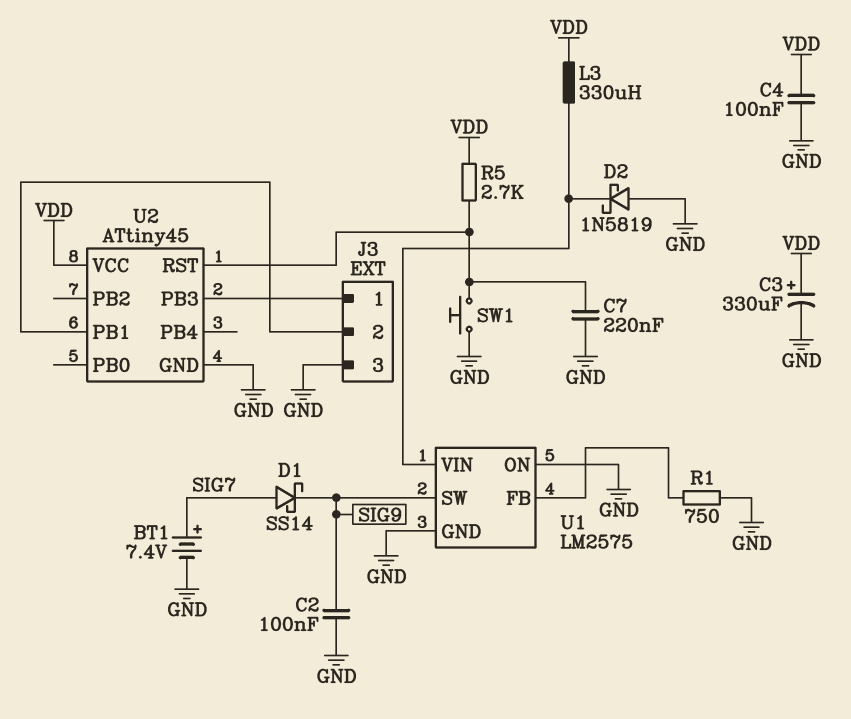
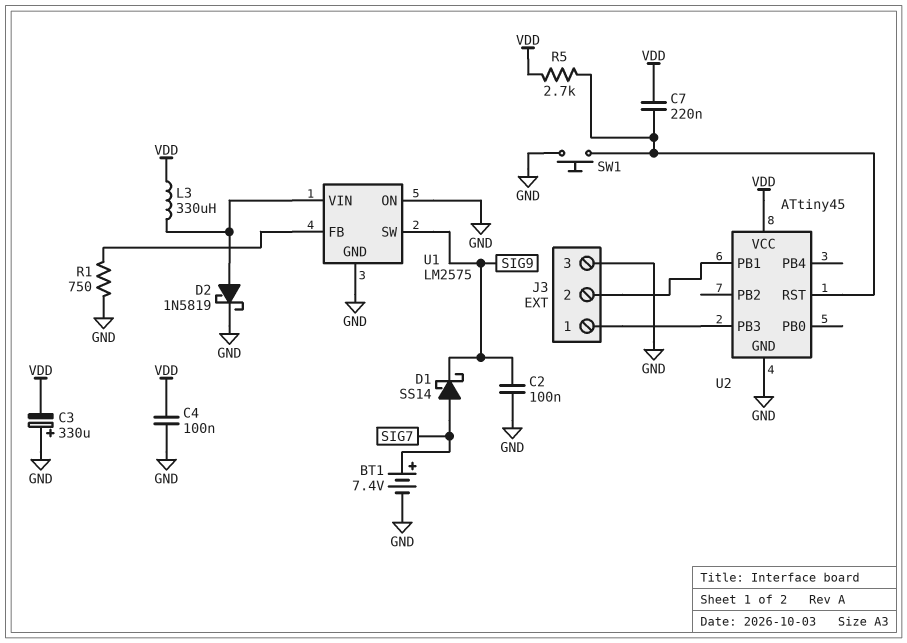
C3: 330uF (plus VDD, minus GND) -> 330uF (plus GND, minus VDD)
C7: 220nF (GND, U2/RST) -> 220nF (U2/RST, VDD)
D2: schottky 1N5819 (A GND, K U1/VIN) -> schottky 1N5819 (A U1/VIN, K GND)

